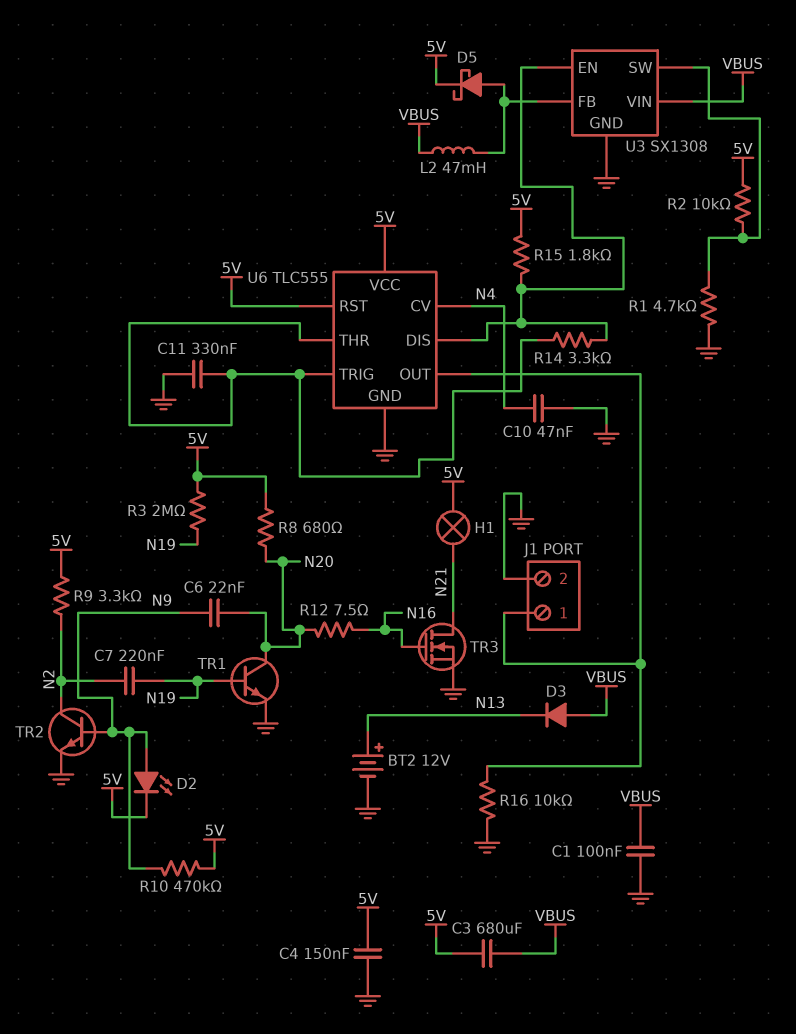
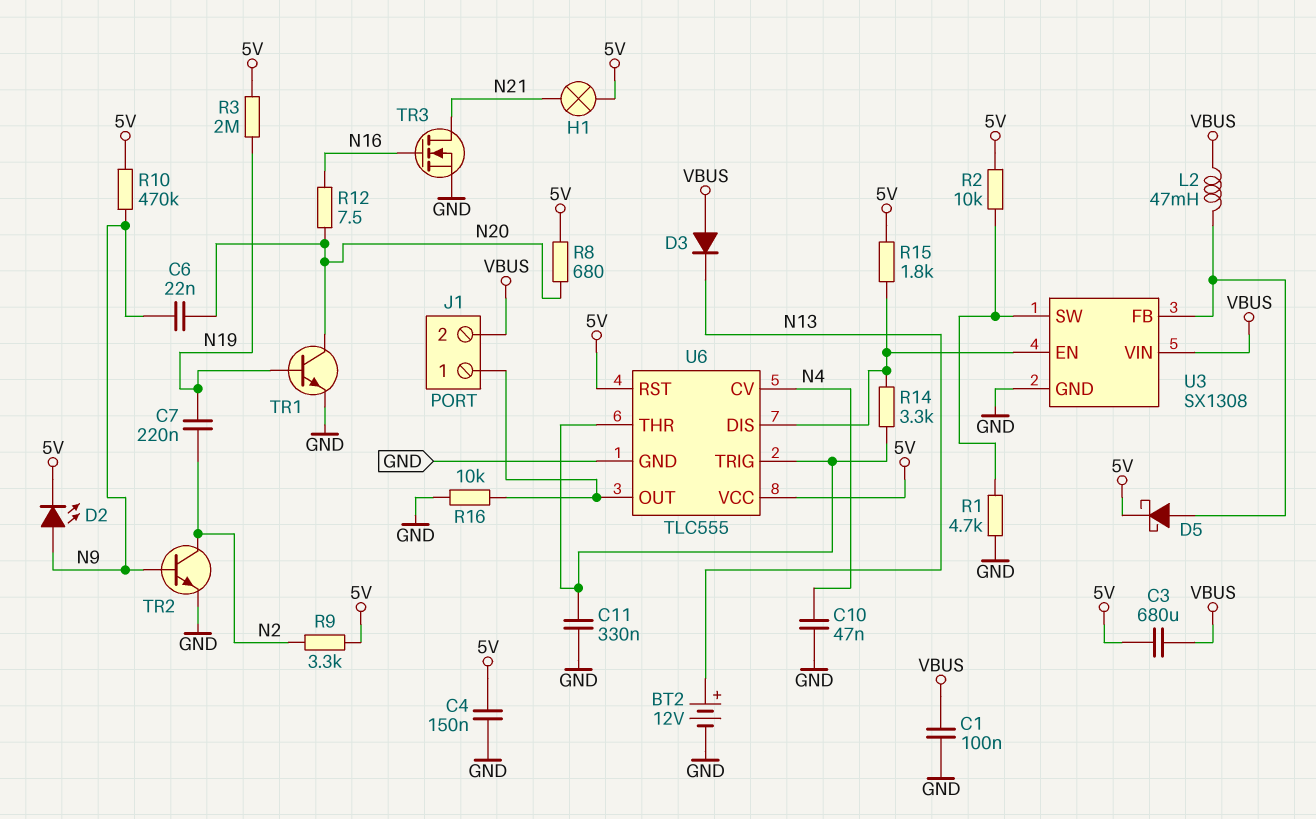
J1 pin 2: GND -> VBUS

